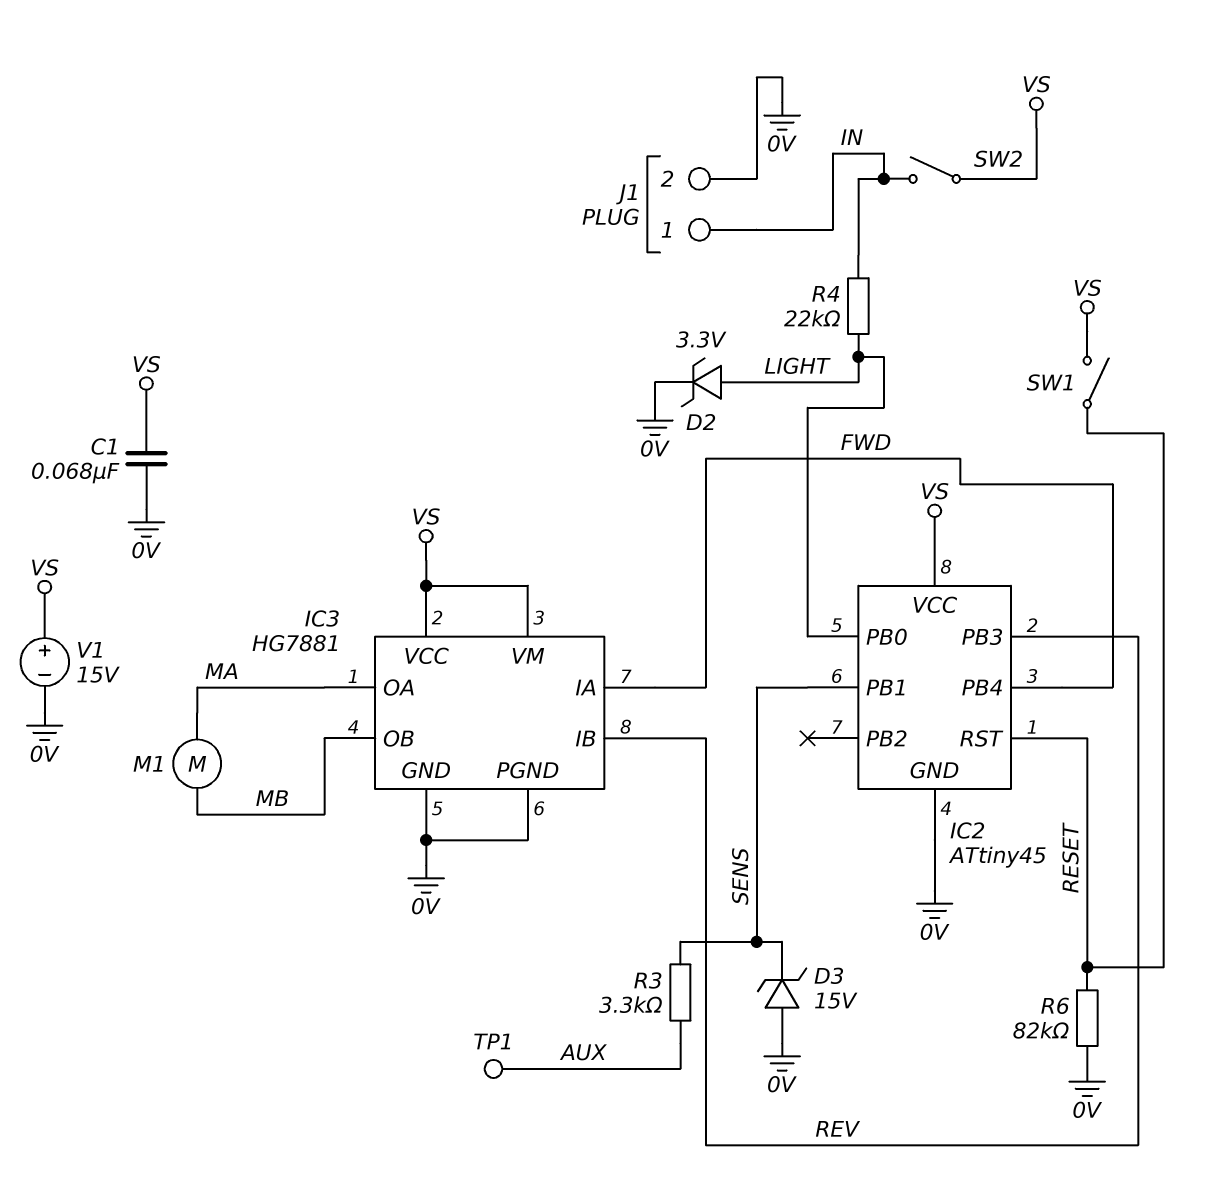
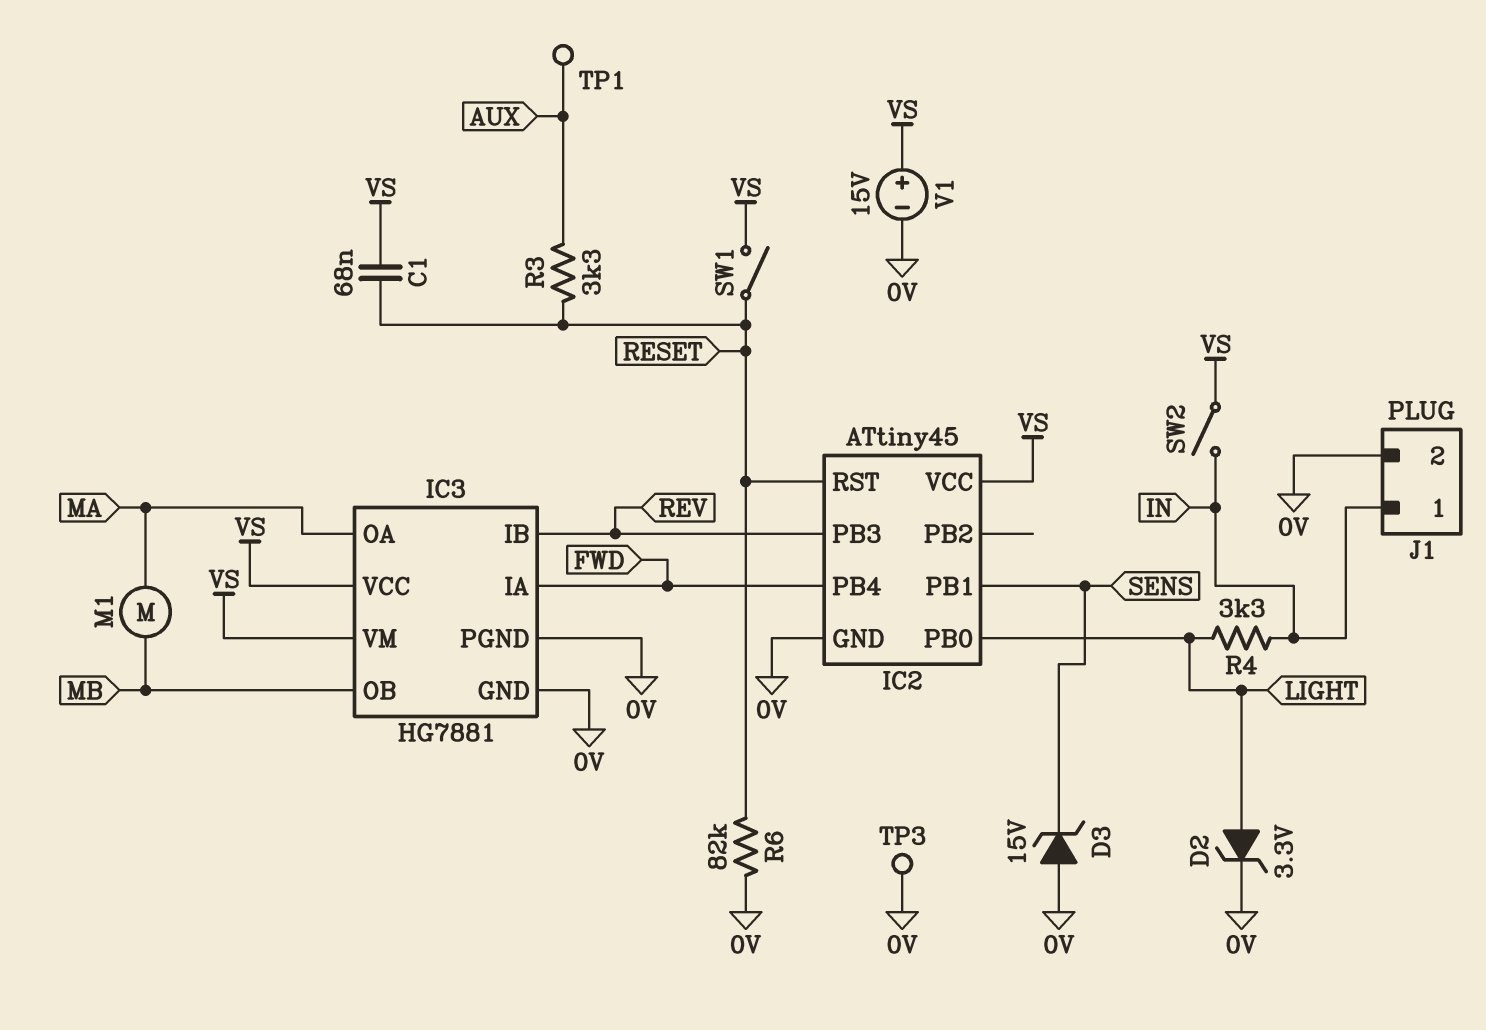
C1: 68nF (0V, VS) -> 68nF (RESET, VS)
R3: 3.3k (AUX, SENS) -> 3.3k (AUX, RESET)
R4: 22k (IN, LIGHT) -> 3.3k (IN, LIGHT)
TP3: none -> test point (0V)

